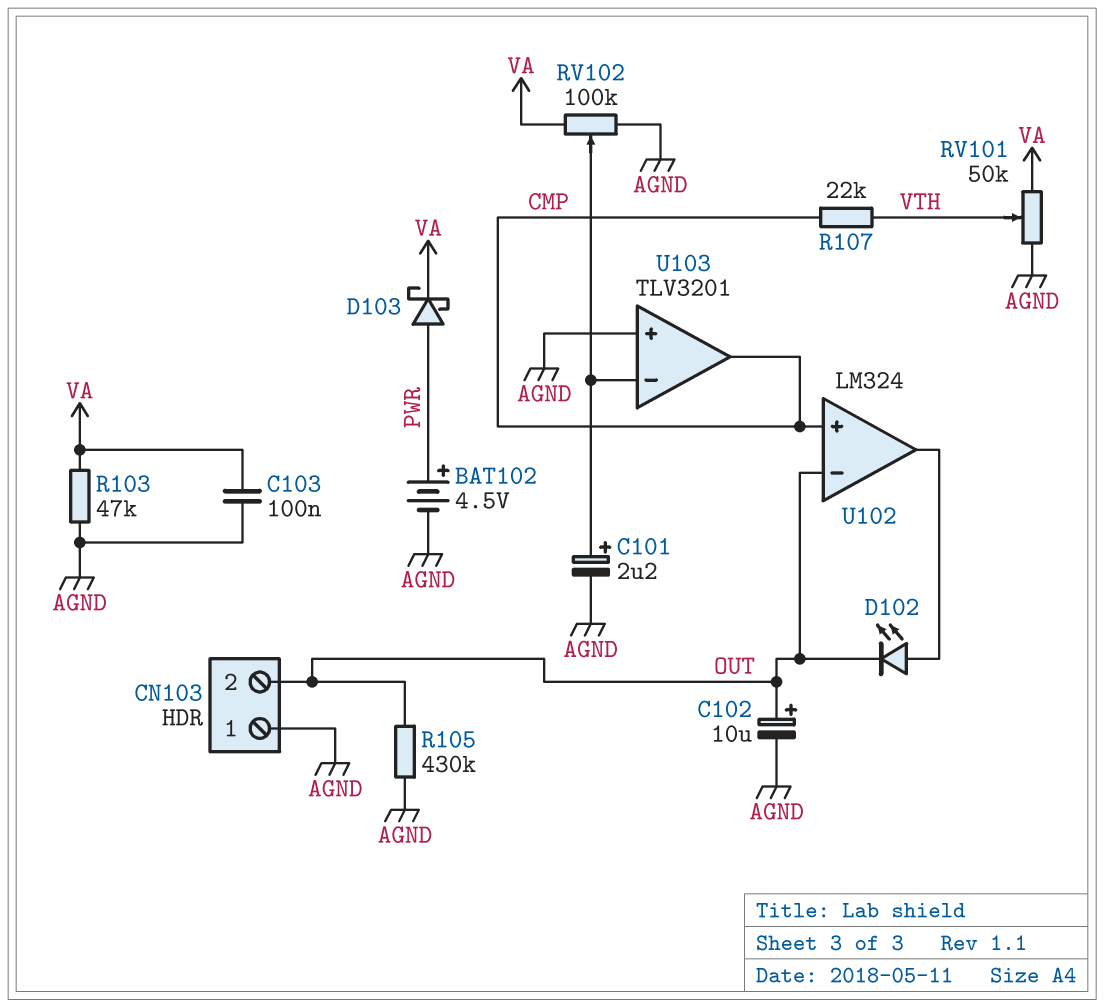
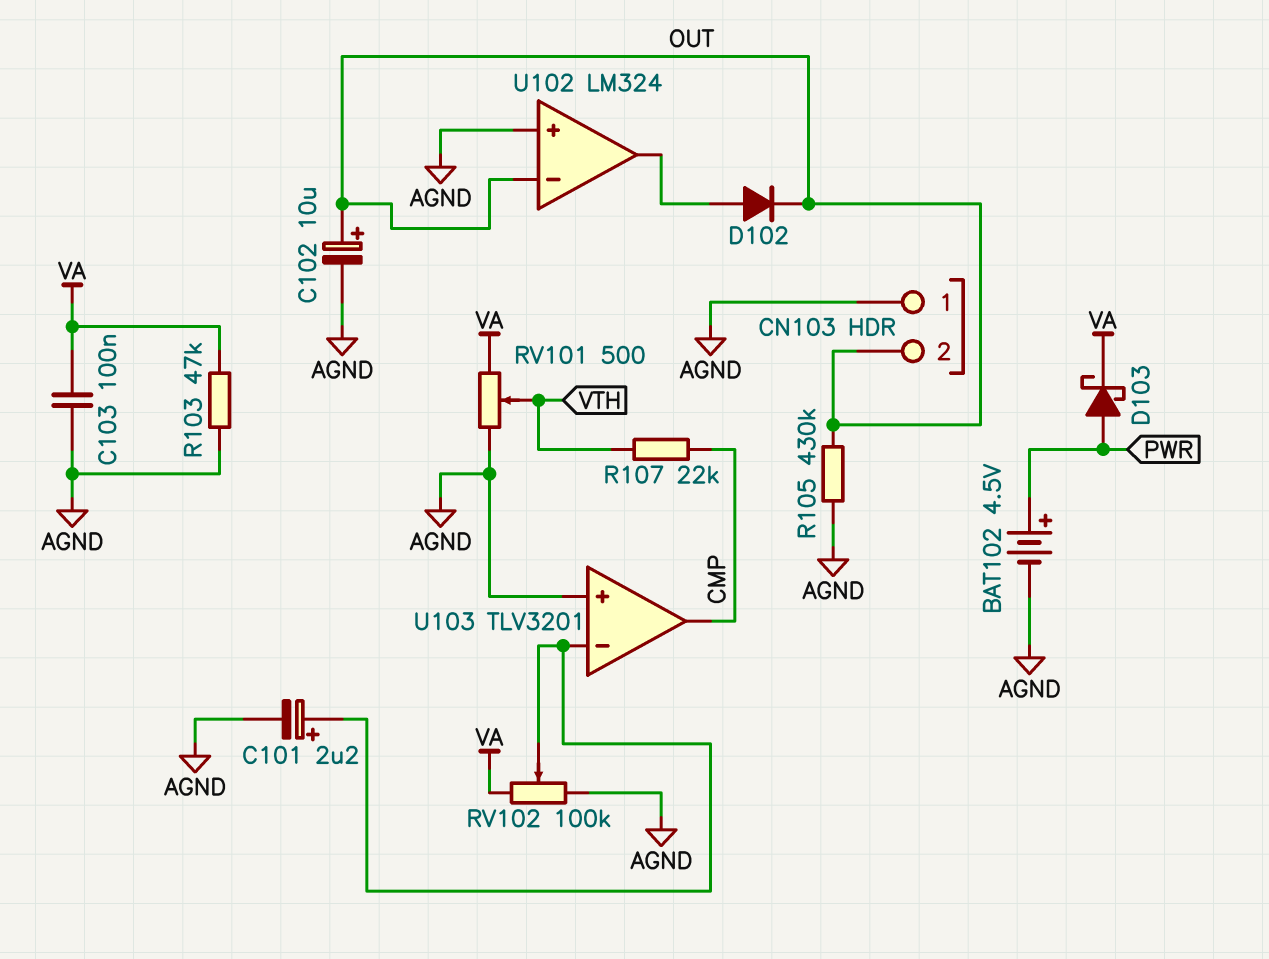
D102: LED (A U102/out, K OUT) -> diode (A U102/out, K OUT)
RV101: 50k (AGND, VA, wiper VTH) -> 500 (AGND, VA, wiper VTH)
U102 pin in+: CMP -> AGND

